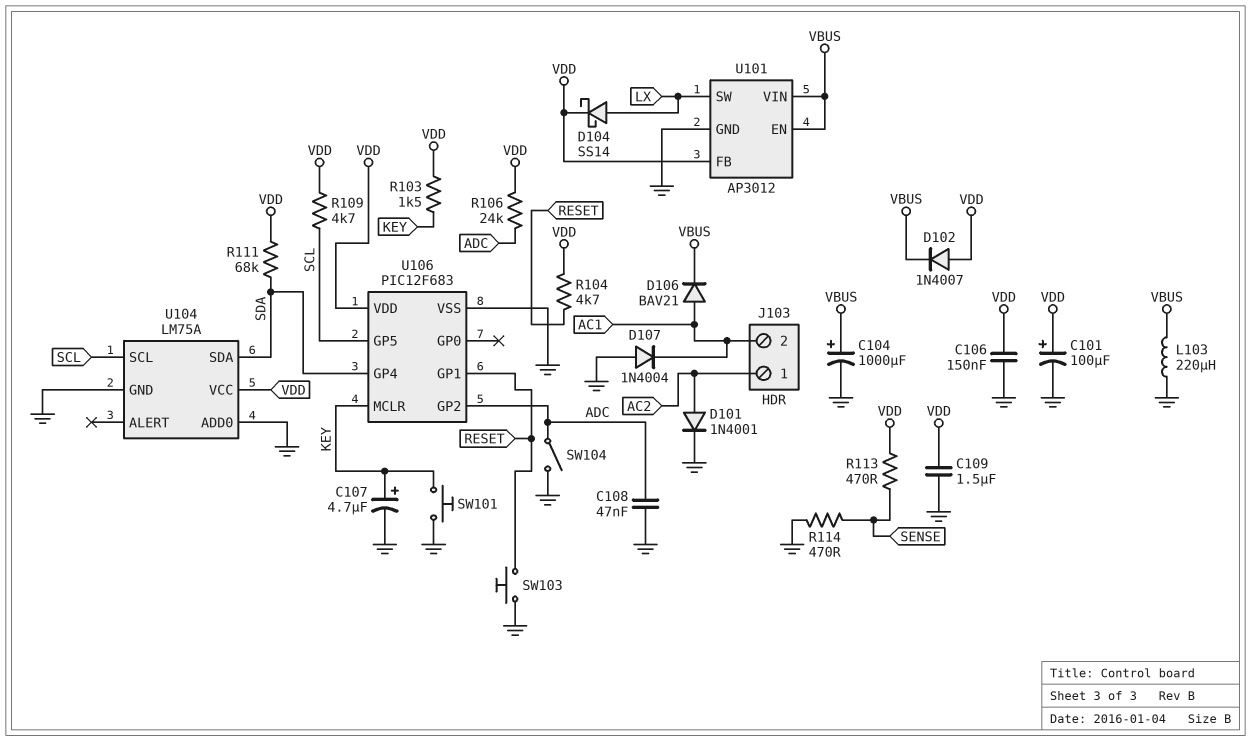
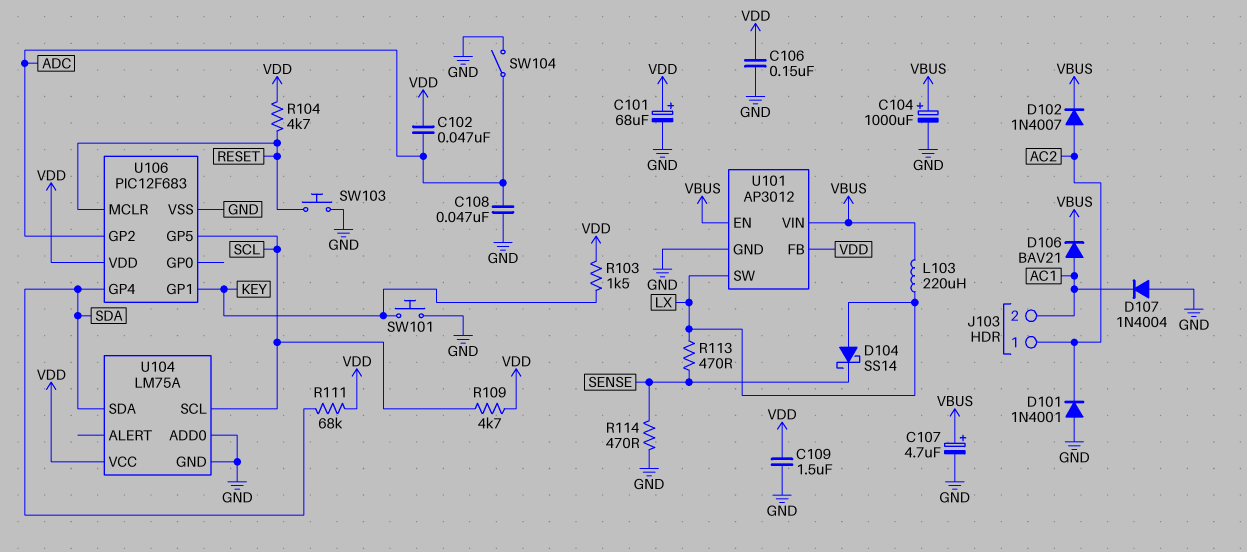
C101: 100uF (plus VDD, minus GND) -> 68uF (plus VDD, minus GND)
C102: none -> 47nF (ADC, VDD)
C107: 4.7uF (plus KEY, minus GND) -> 4.7uF (plus VBUS, minus GND)
D101: diode 1N4001 (A AC2, K GND) -> diode 1N4001 (A GND, K AC2)
D102: diode 1N4007 (A VDD, K VBUS) -> diode 1N4007 (A AC2, K VBUS)
D104: schottky SS14 (A LX, K VDD) -> schottky SS14 (A LX, K SENSE)
L103: 220uH (GND, VBUS) -> 220uH (LX, VBUS)
R106: 24k (ADC, VDD) -> none
R113: 470 (SENSE, VDD) -> 470 (LX, SENSE)
U106 pin GP1: RESET -> KEY
U106 pin MCLR: KEY -> RESET

